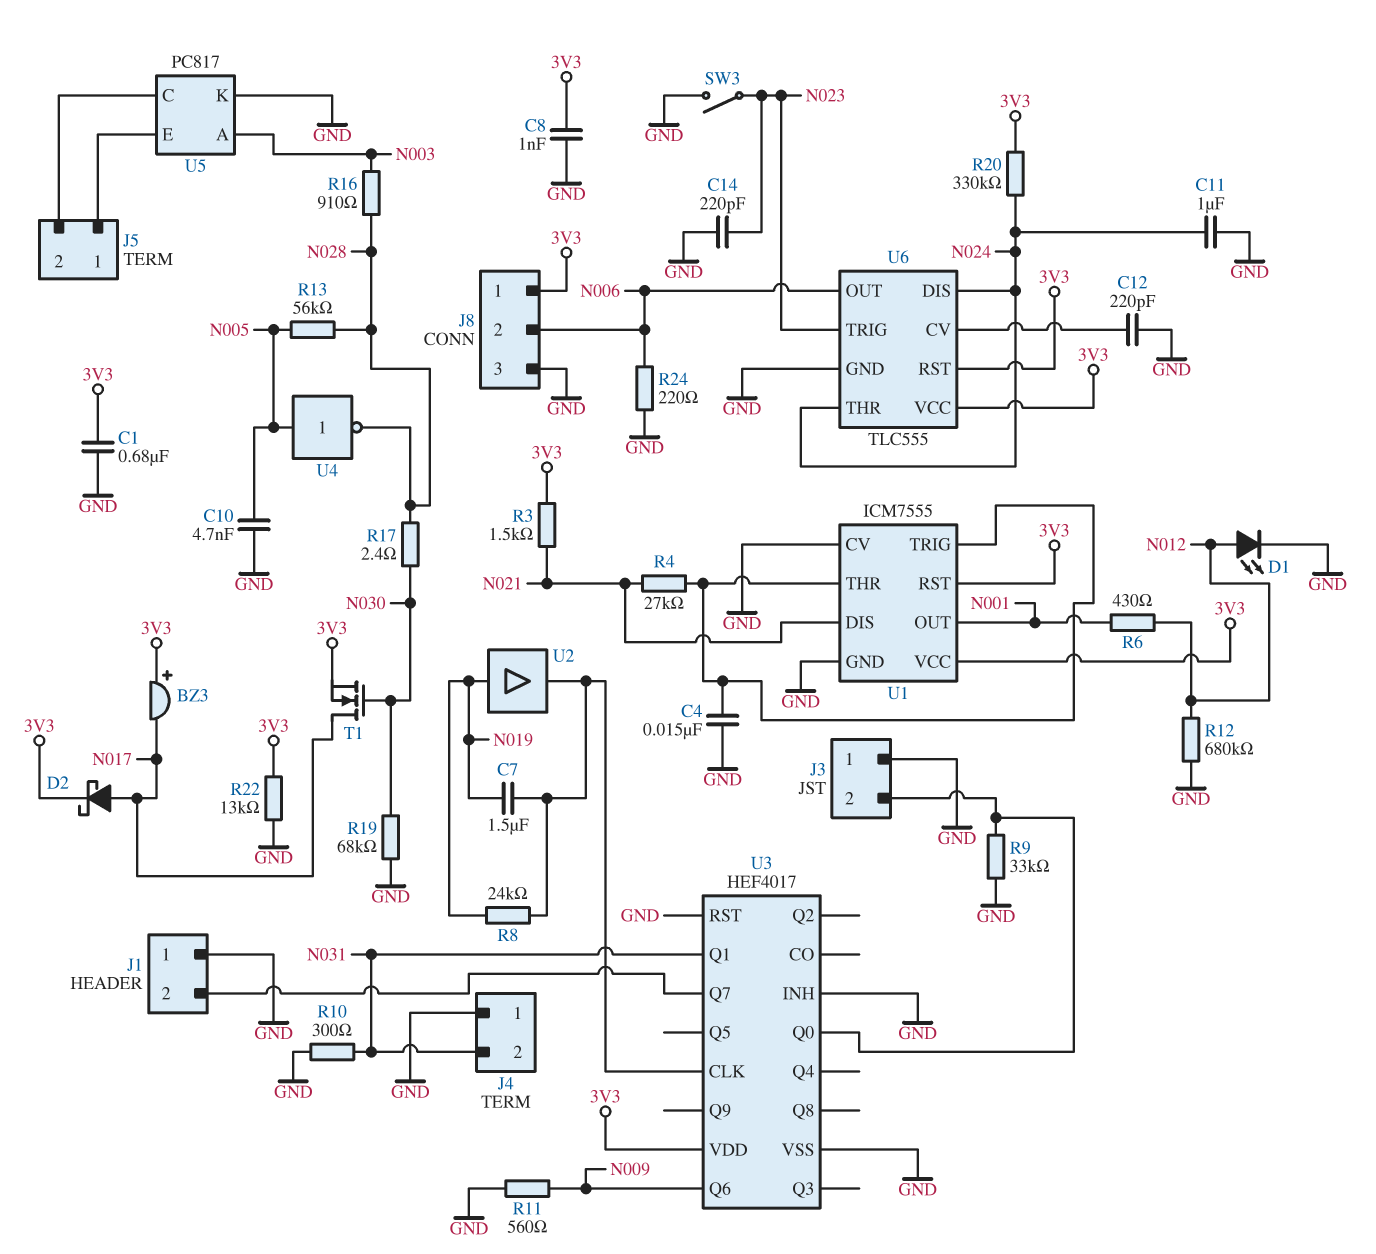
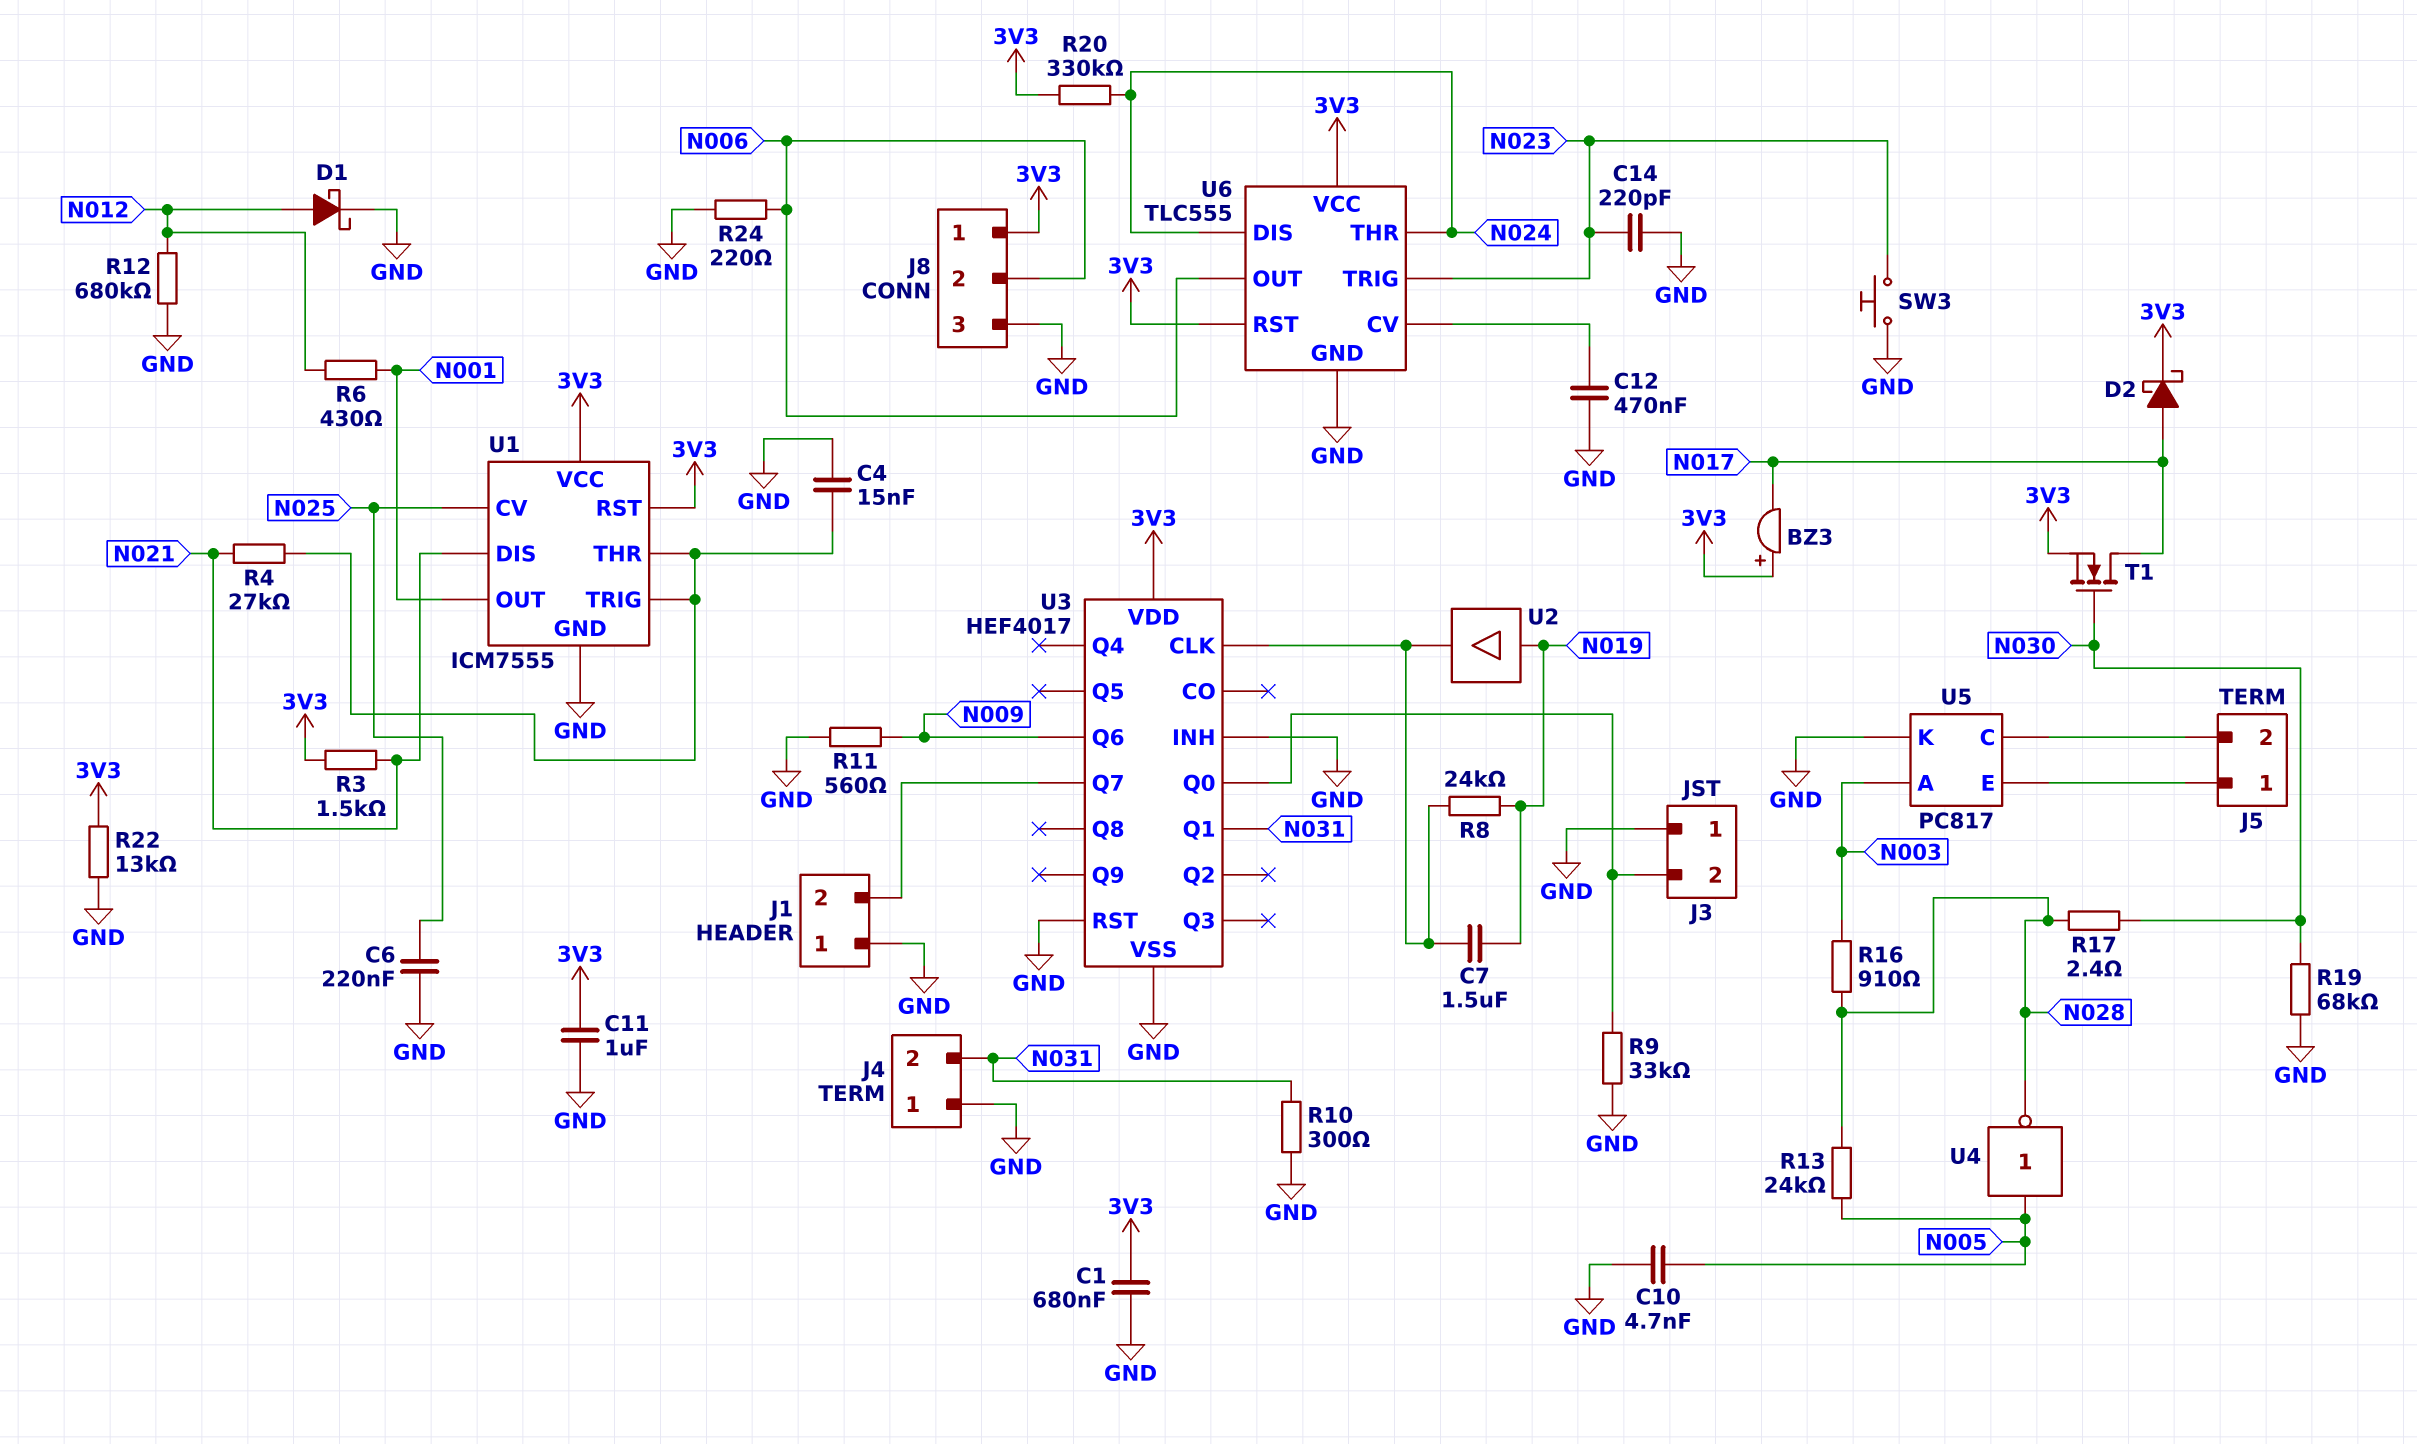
C6: none -> 220nF (GND, N025)
C8: 1nF (3V3, GND) -> none
C11: 1uF (GND, N024) -> 1uF (3V3, GND)
C12: 220pF (GND, U6/CV) -> 470nF (GND, U6/CV)
D1: LED (A N012, K GND) -> schottky (A N012, K GND)
R13: 56k (N005, N028) -> 24k (N005, N028)
SW3: switch (GND, N023) -> button (GND, N023)
U1 pin CV: GND -> N025

